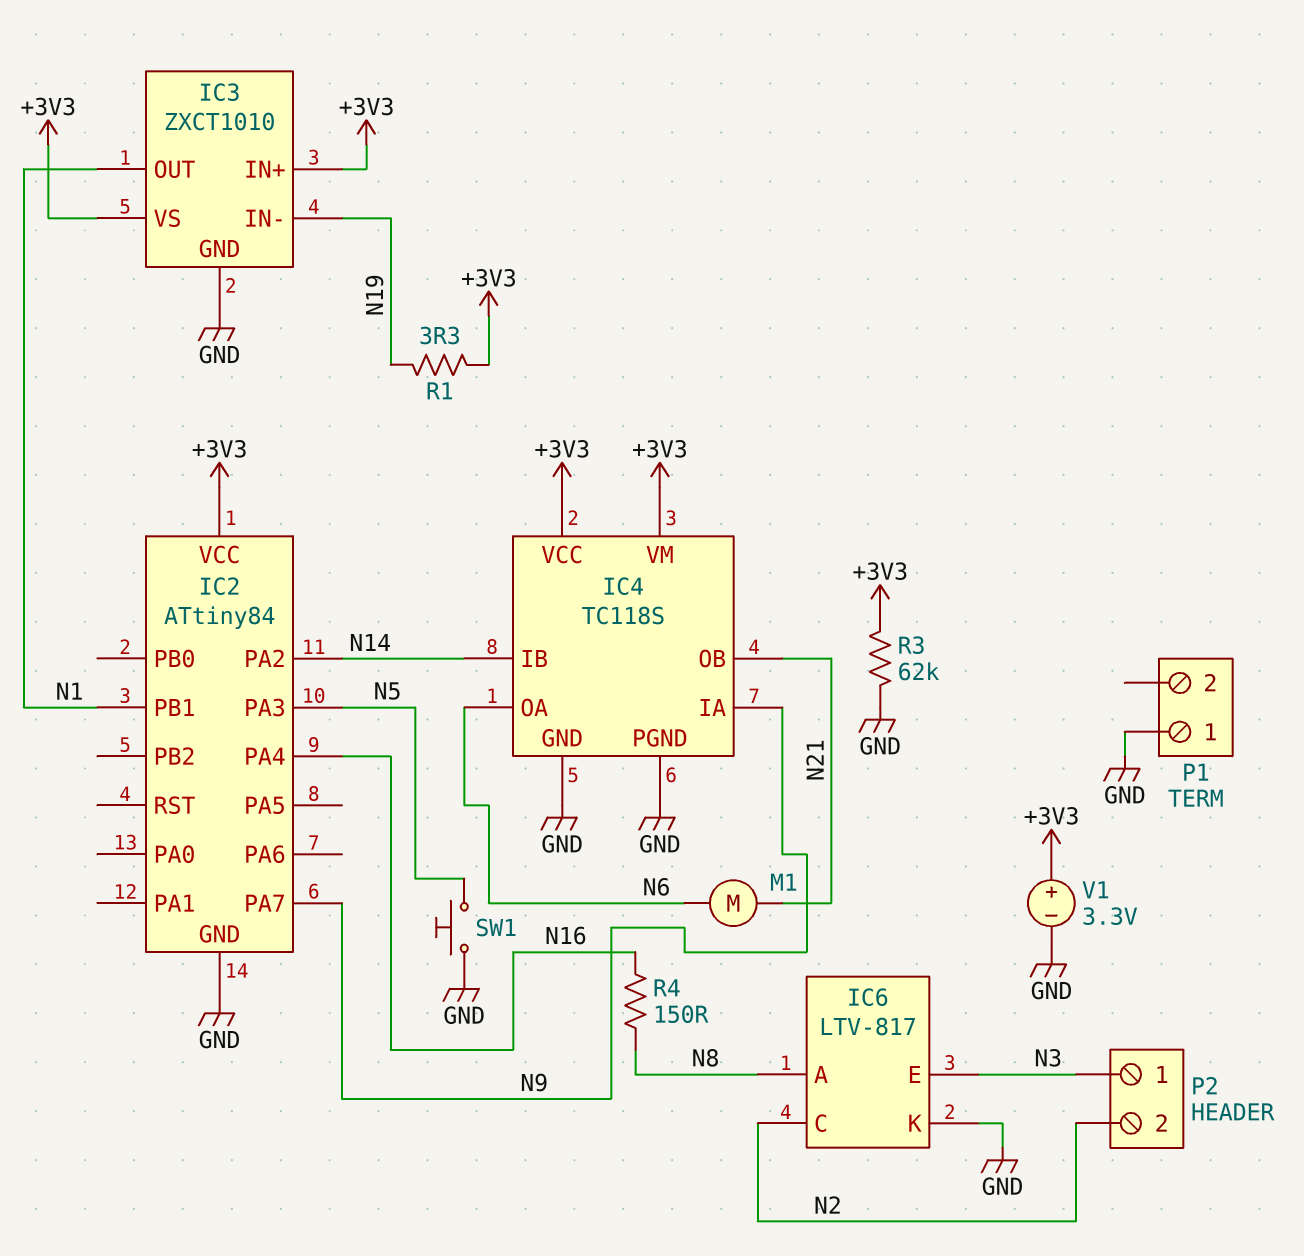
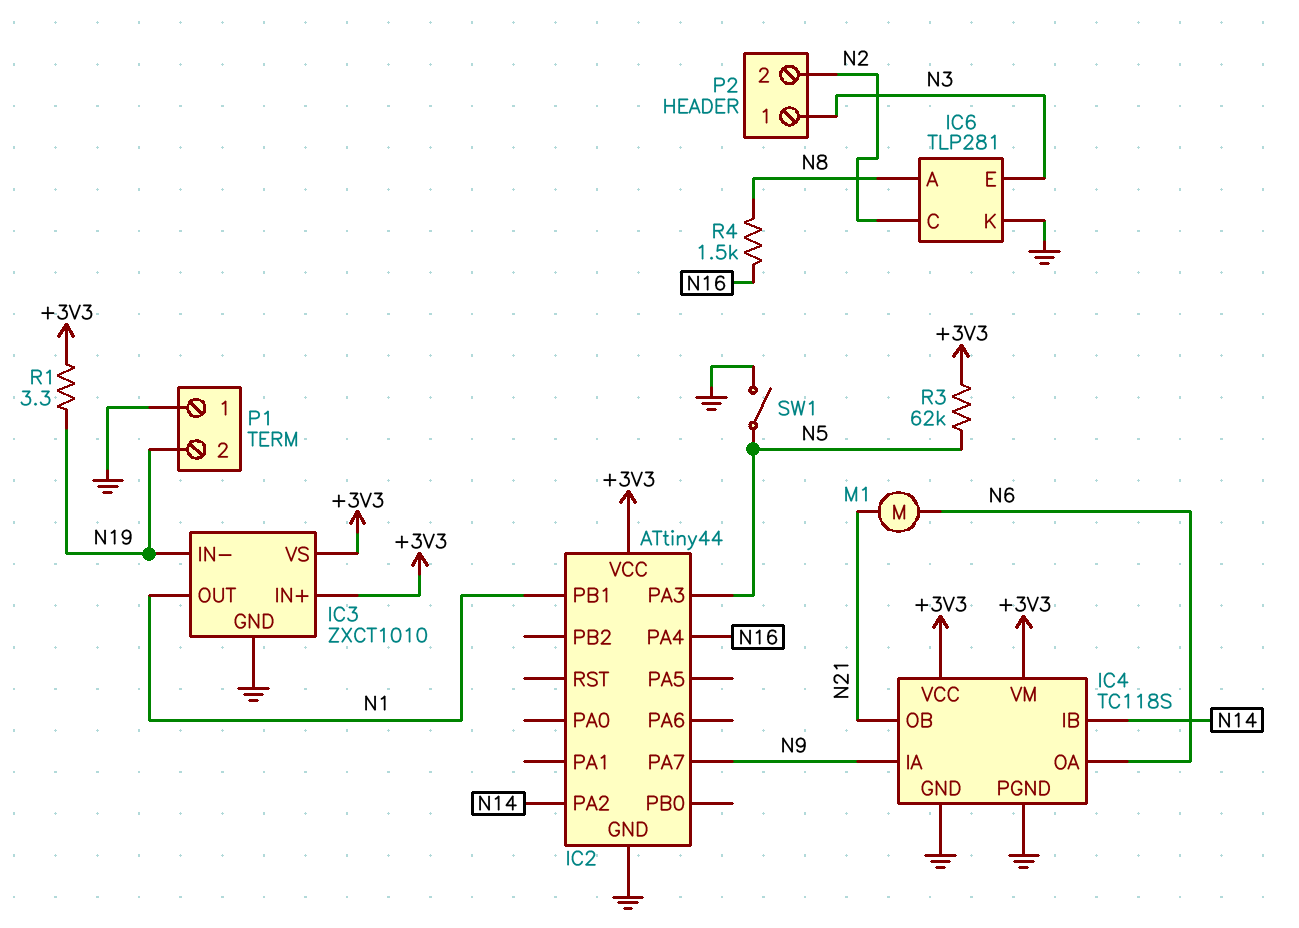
IC2: ATtiny84 -> ATtiny44
IC6: LTV-817 -> TLP281
P1 pin 2: none -> N19
R3: 62k (+3V3, GND) -> 62k (+3V3, N5)
R4: 150 (N8, N16) -> 1.5k (N8, N16)
SW1: button (GND, N5) -> switch (GND, N5)
V1: 3.3V (plus +3V3, minus GND) -> none

